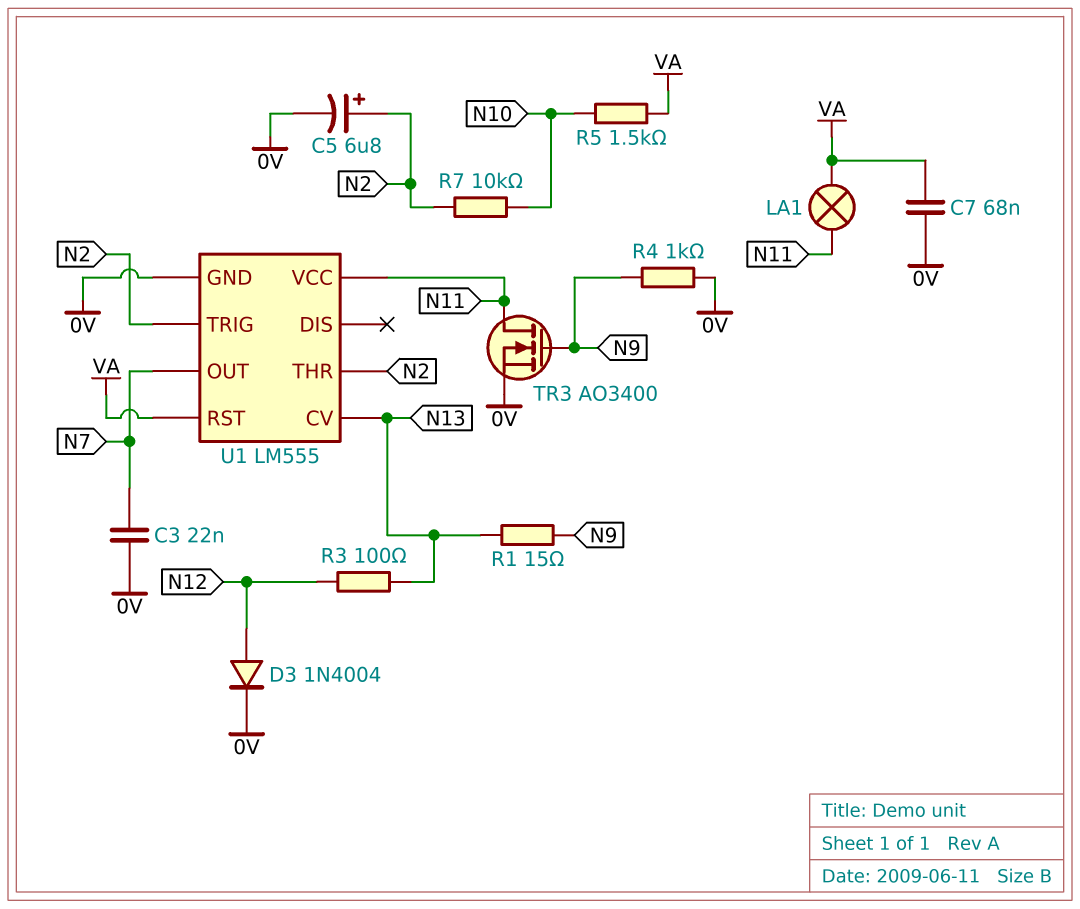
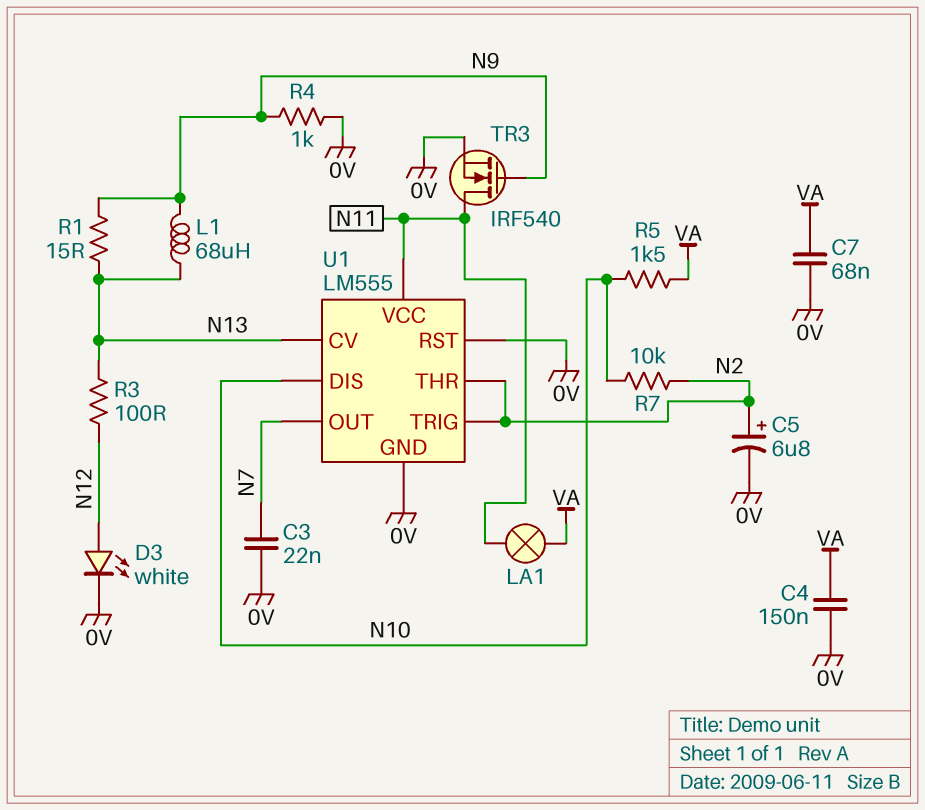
C4: none -> 150nF (0V, VA)
D3: diode 1N4004 (A N12, K 0V) -> LED white (A N12, K 0V)
L1: none -> 68uH (N9, N13)
TR3: NMOS AO3400 (G N9, D N11, S 0V) -> NMOS IRF540 (G N9, D N11, S 0V)
U1 pin DIS: none -> N10
U1 pin RST: VA -> 0V

